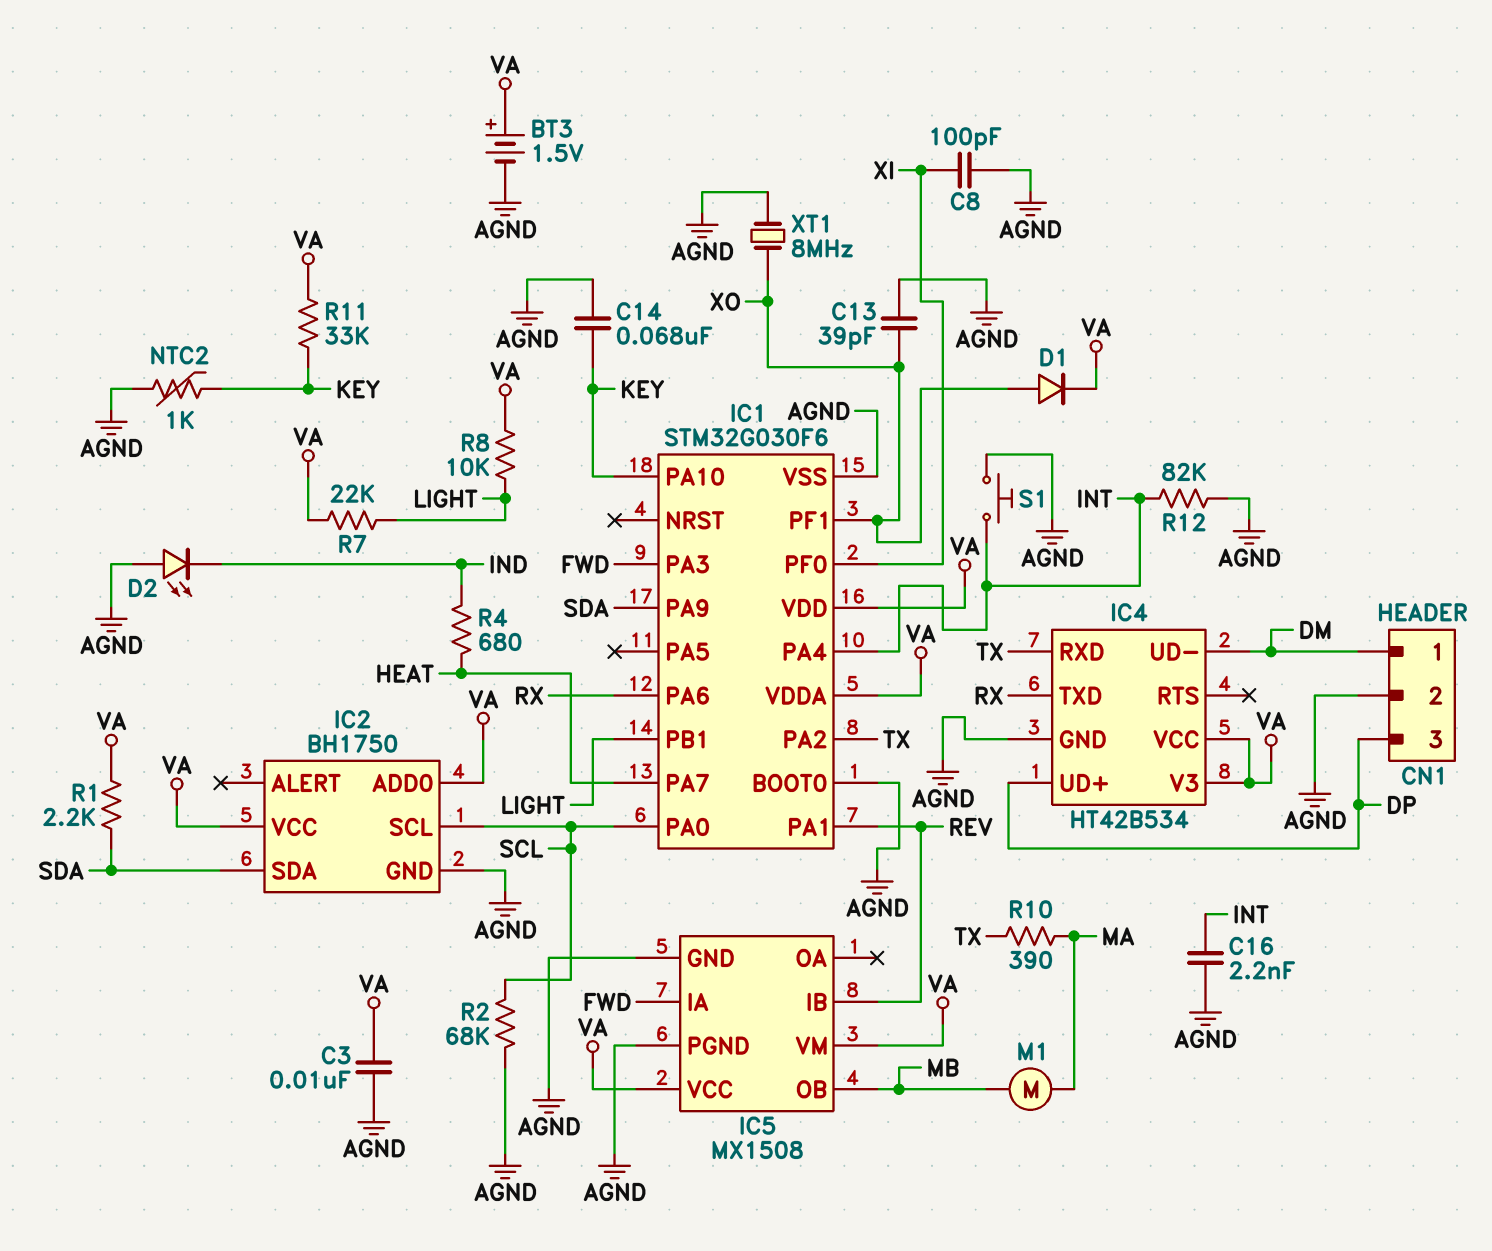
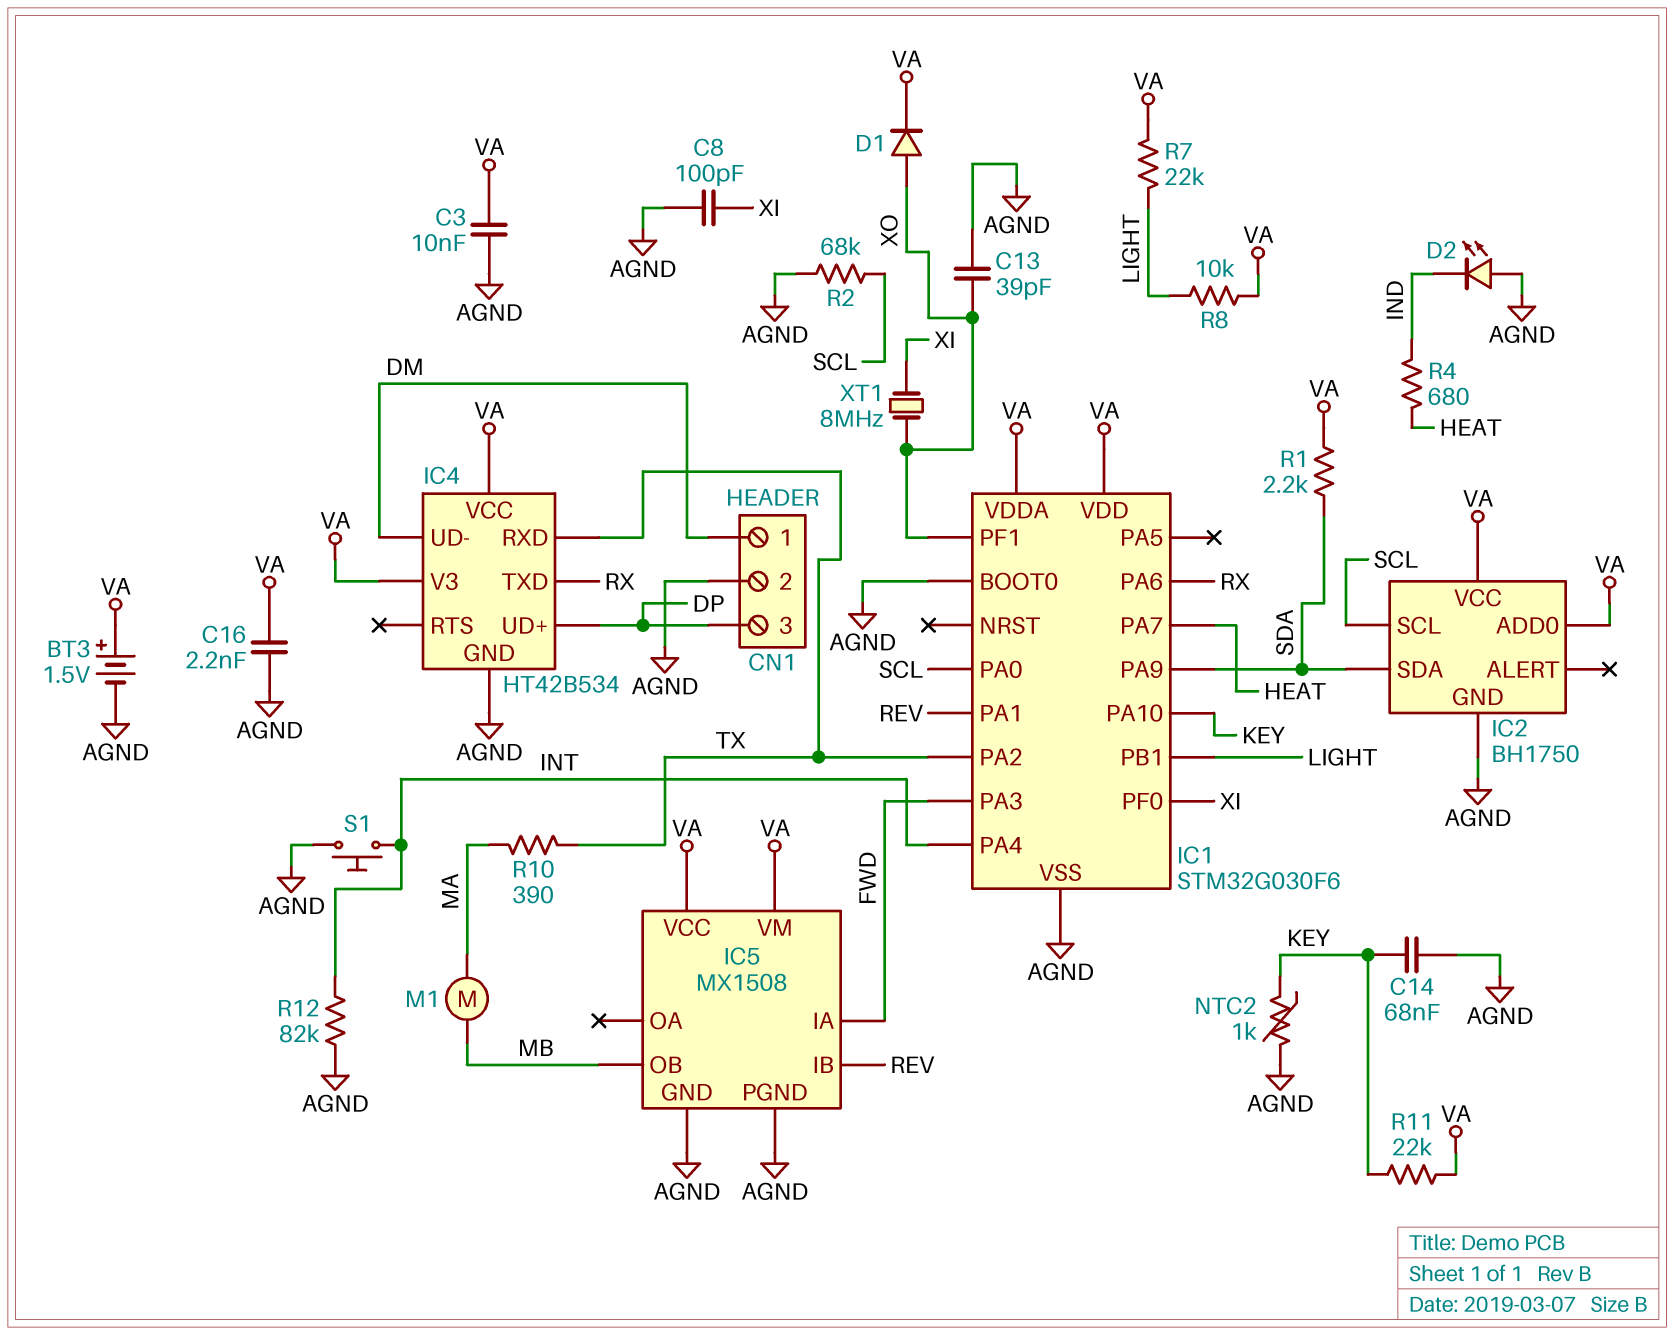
C16: 2.2nF (AGND, INT) -> 2.2nF (AGND, VA)
R11: 33k (KEY, VA) -> 22k (KEY, VA)
XT1: 8MHz (AGND, XO) -> 8MHz (XI, XO)

